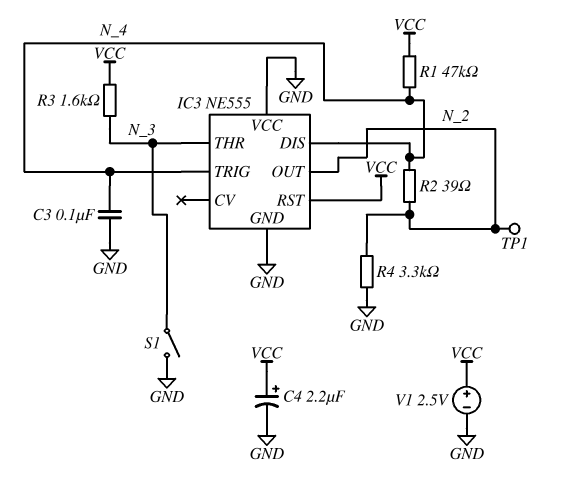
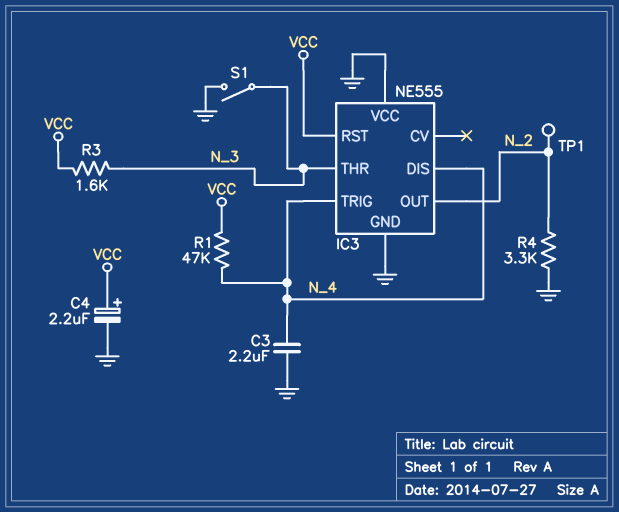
C3: 100nF (GND, N_4) -> 2.2uF (GND, N_4)
R2: 39 (N_2, N_4) -> none
V1: 2.5V (plus VCC, minus GND) -> none

